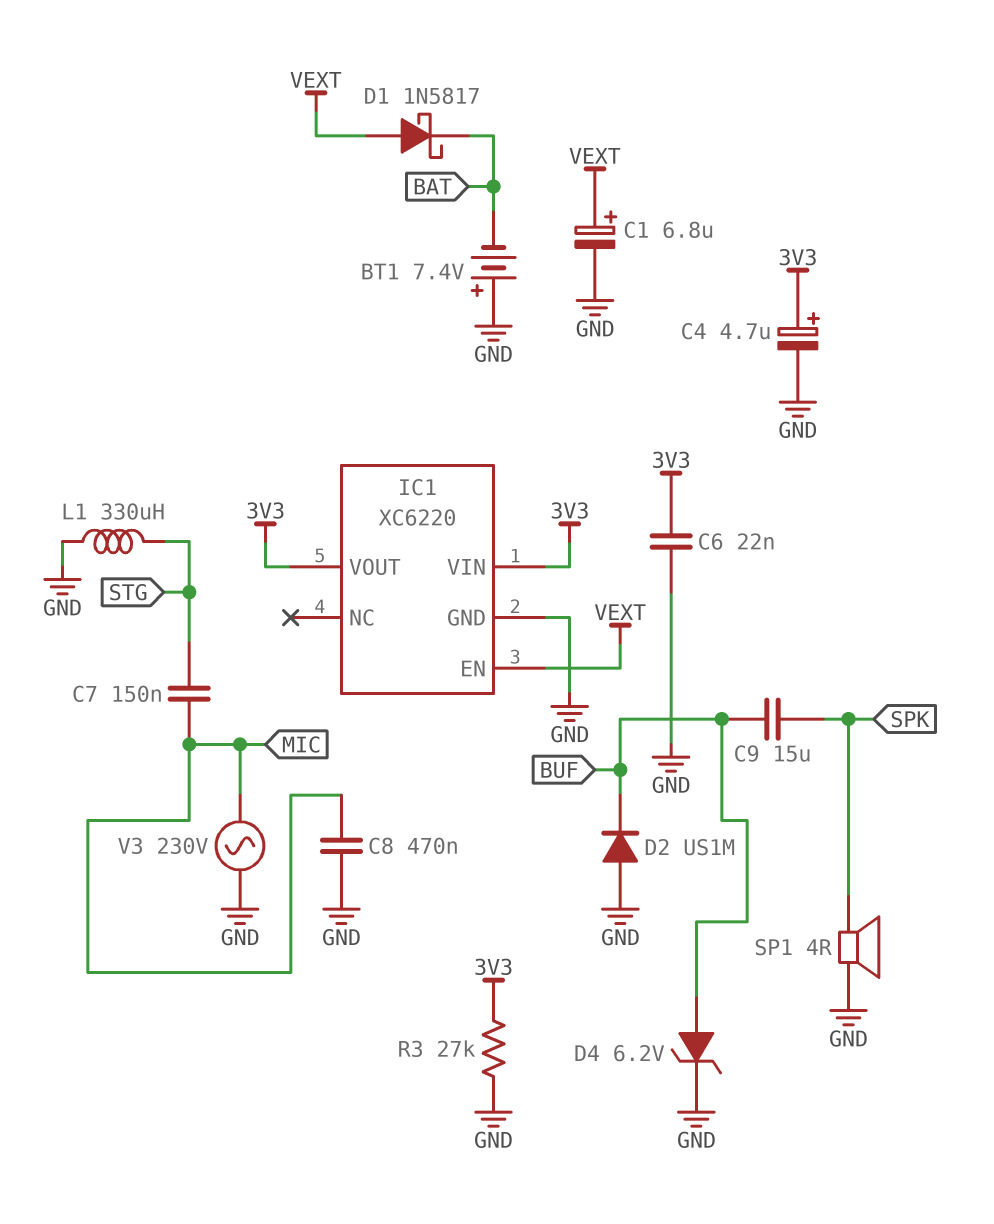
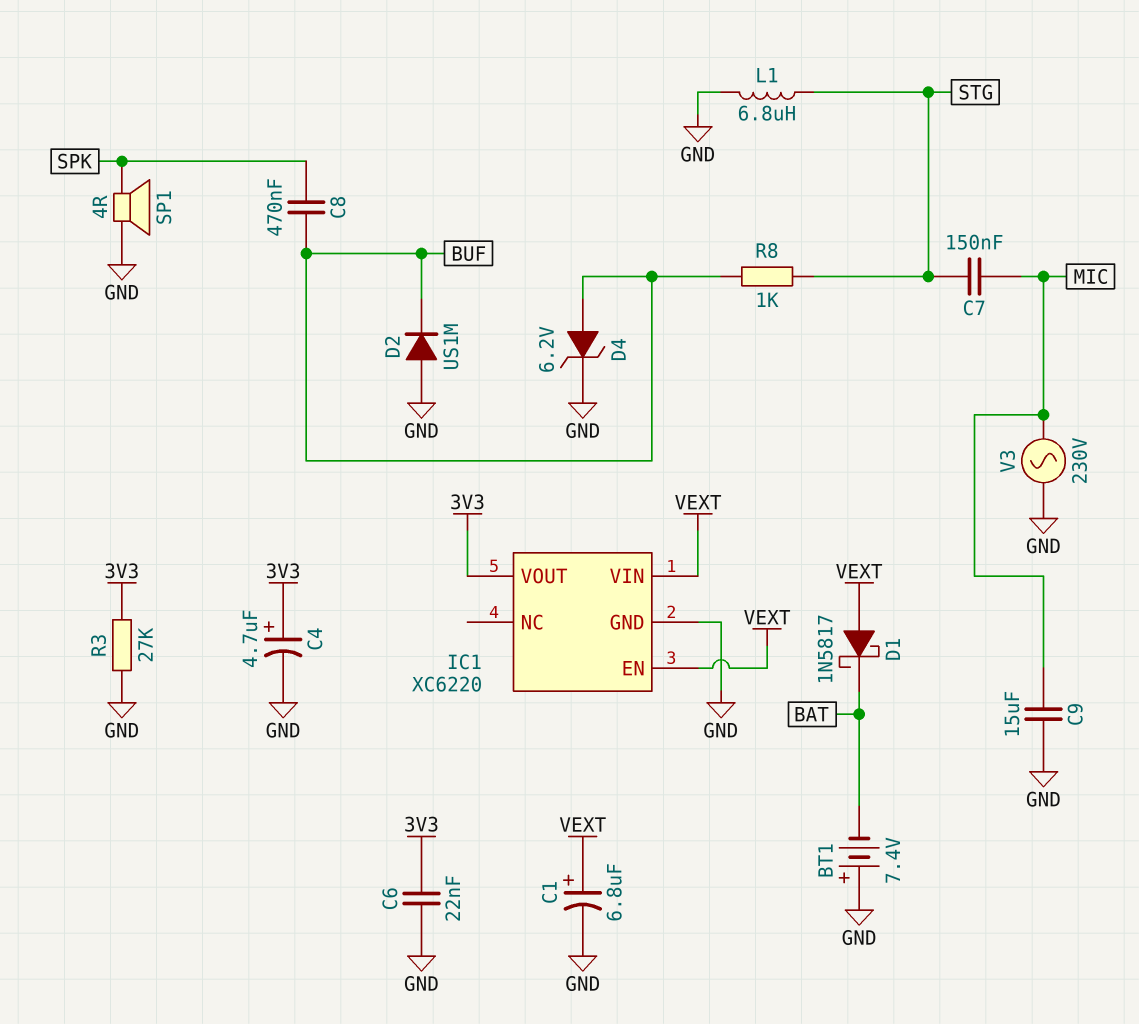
C8: 470nF (GND, MIC) -> 470nF (BUF, SPK)
C9: 15uF (BUF, SPK) -> 15uF (GND, MIC)
IC1 pin VIN: 3V3 -> VEXT
L1: 330uH (GND, STG) -> 6.8uH (GND, STG)
R8: none -> 1k (BUF, STG)

